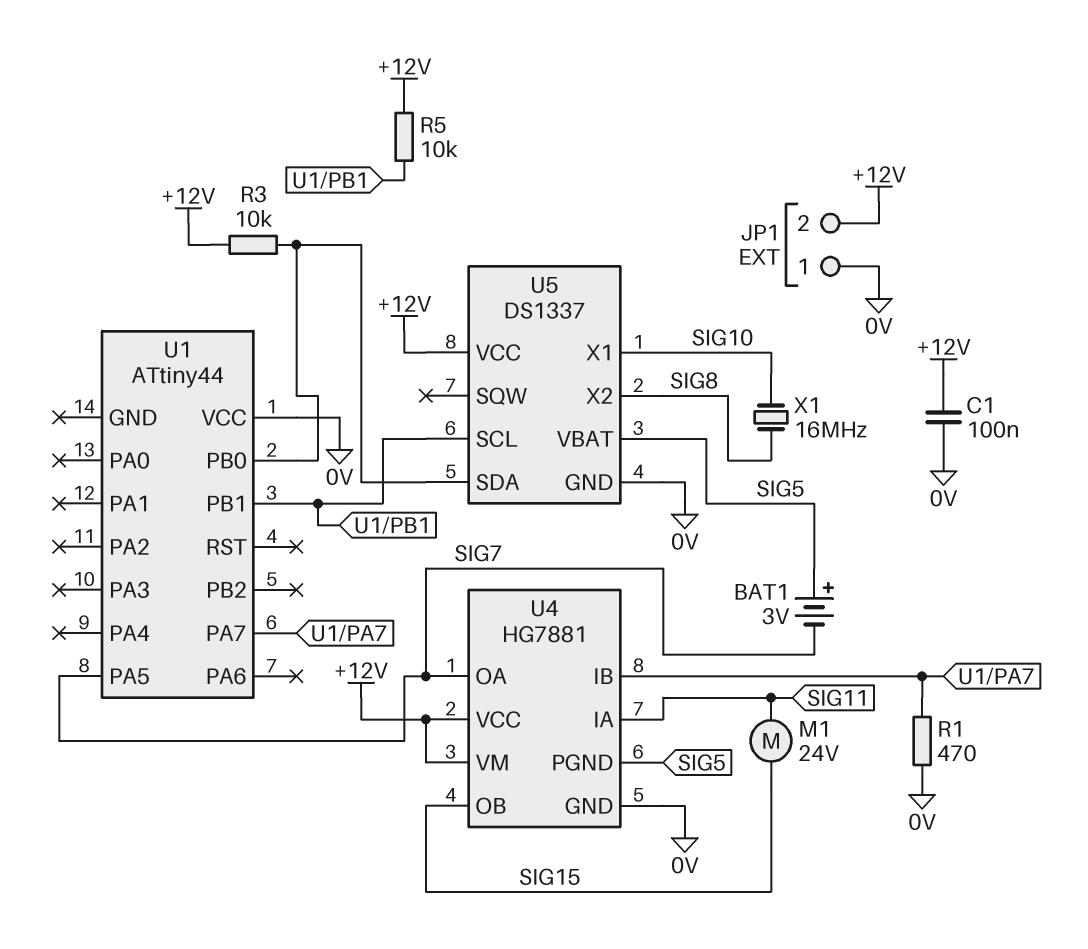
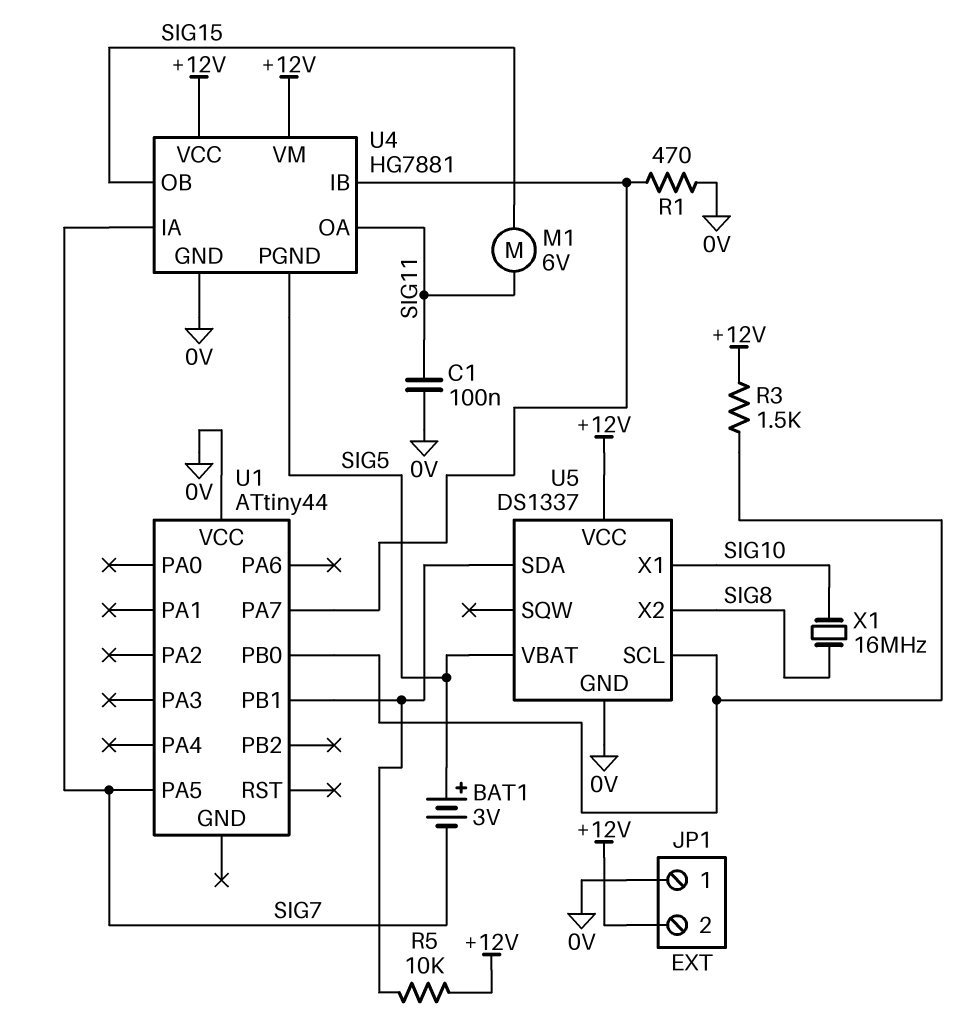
C1: 100nF (+12V, 0V) -> 100nF (0V, SIG11)
M1: motor 24V (SIG11, SIG15) -> motor 6V (SIG11, SIG15)
R3: 10k (+12V, U1/PB0) -> 1.5k (+12V, U1/PB0)
U4 pin IA: SIG11 -> SIG7
U4 pin OA: SIG7 -> SIG11
U5 pin SCL: U1/PB1 -> U1/PB0
U5 pin SDA: U1/PB0 -> U1/PB1

